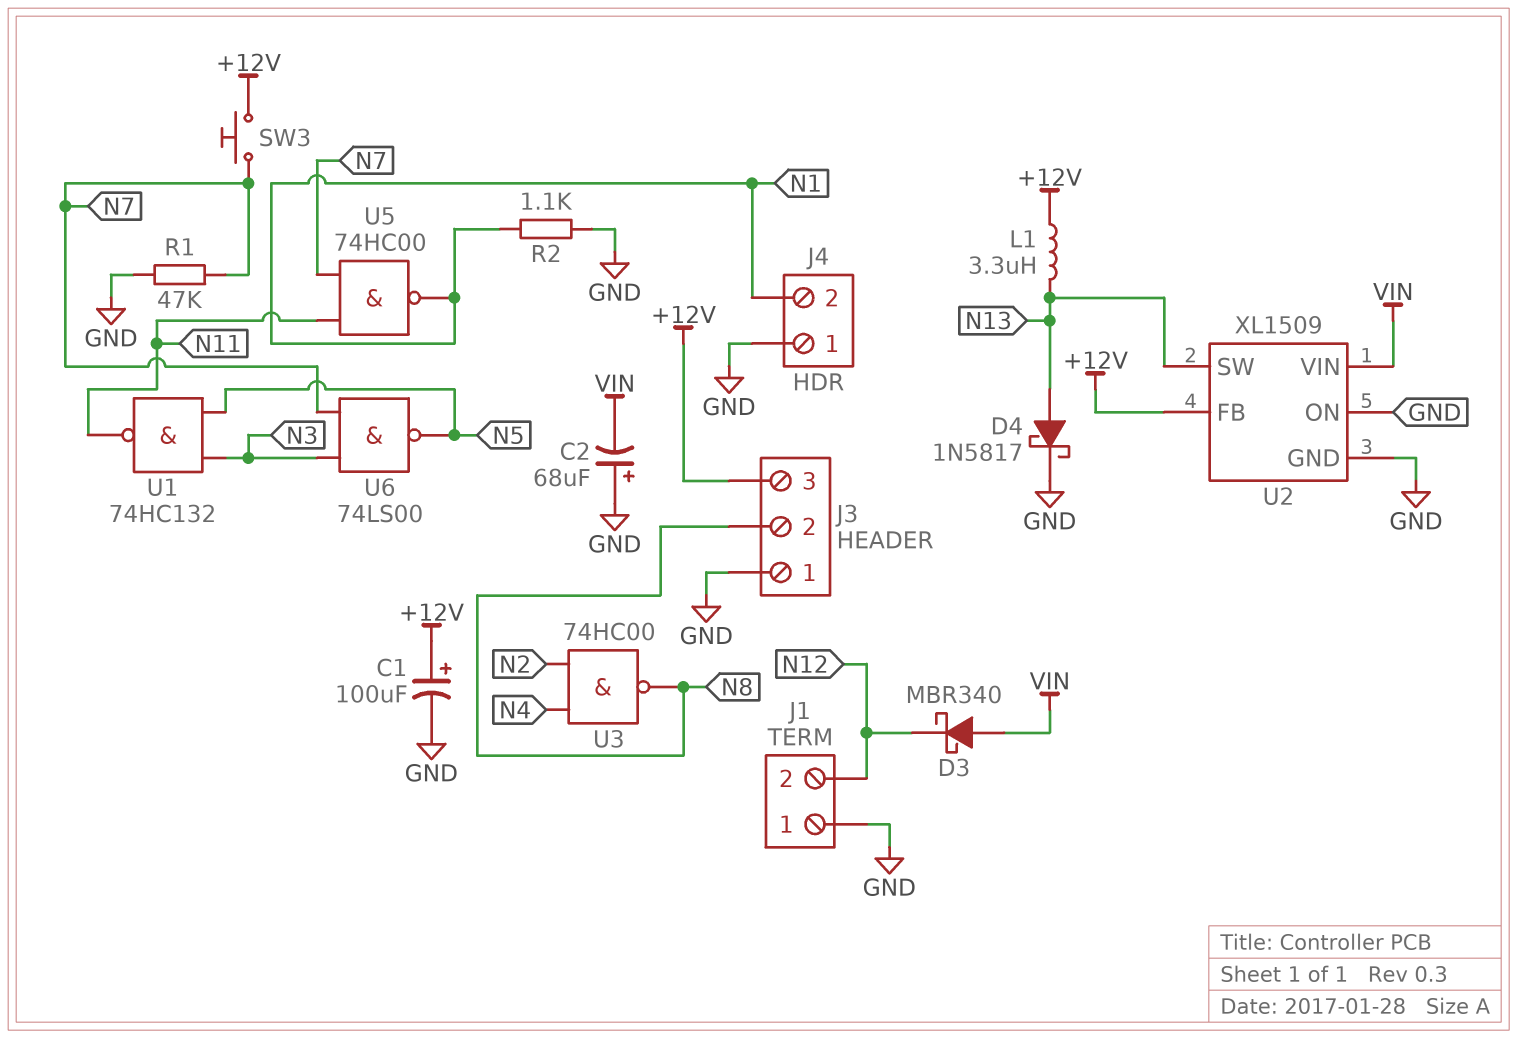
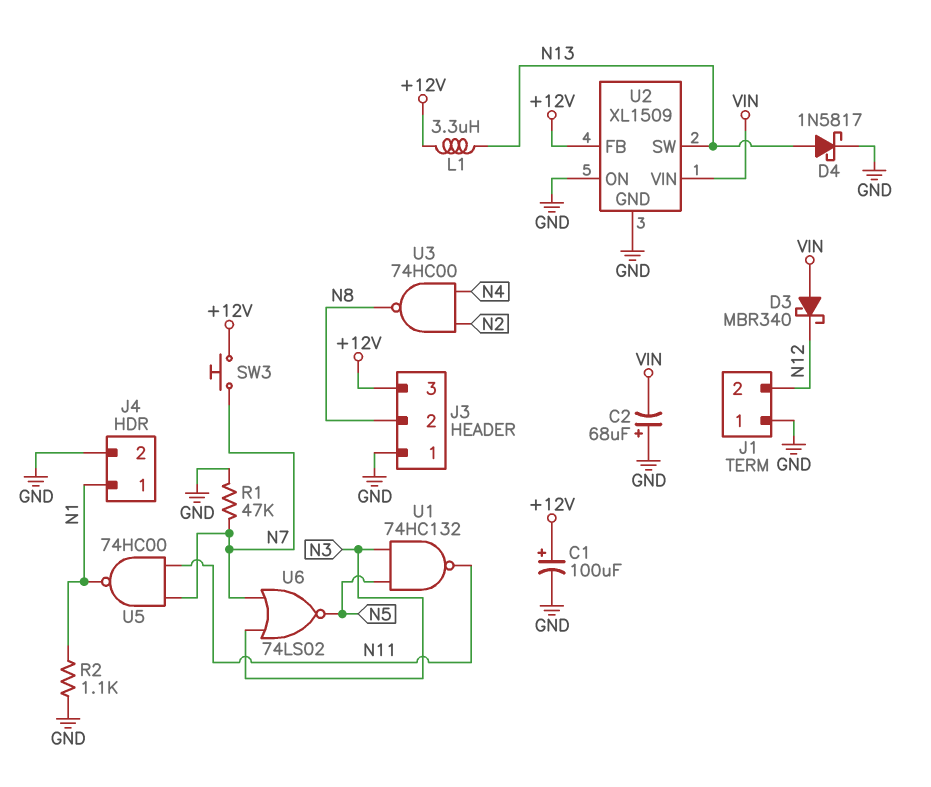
J4 pin 1: GND -> N1
J4 pin 2: N1 -> GND
U6: NAND 74LS00 (in N3, in N7, out N5) -> NOR 74LS02 (in N3, in N7, out N5)

